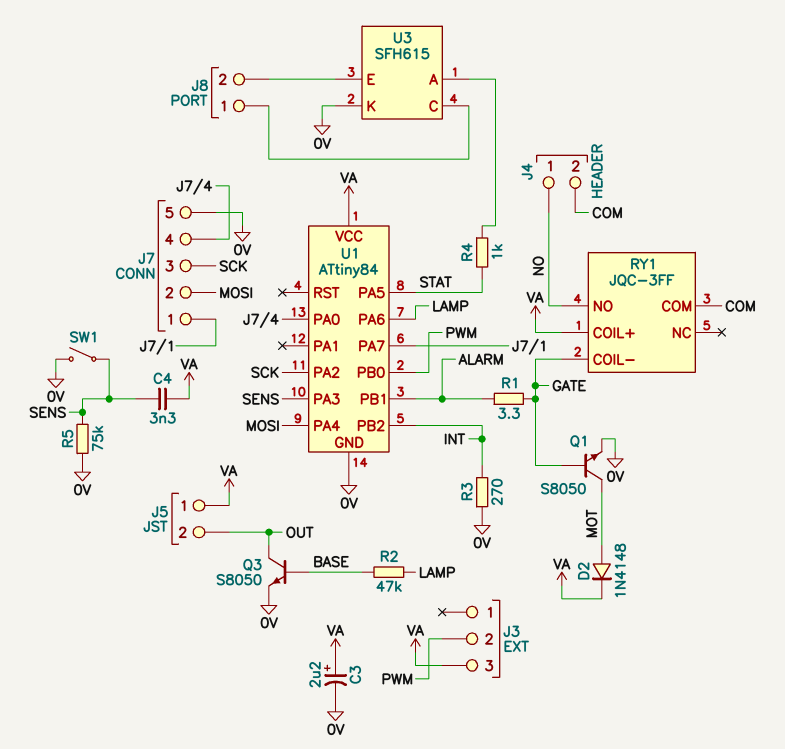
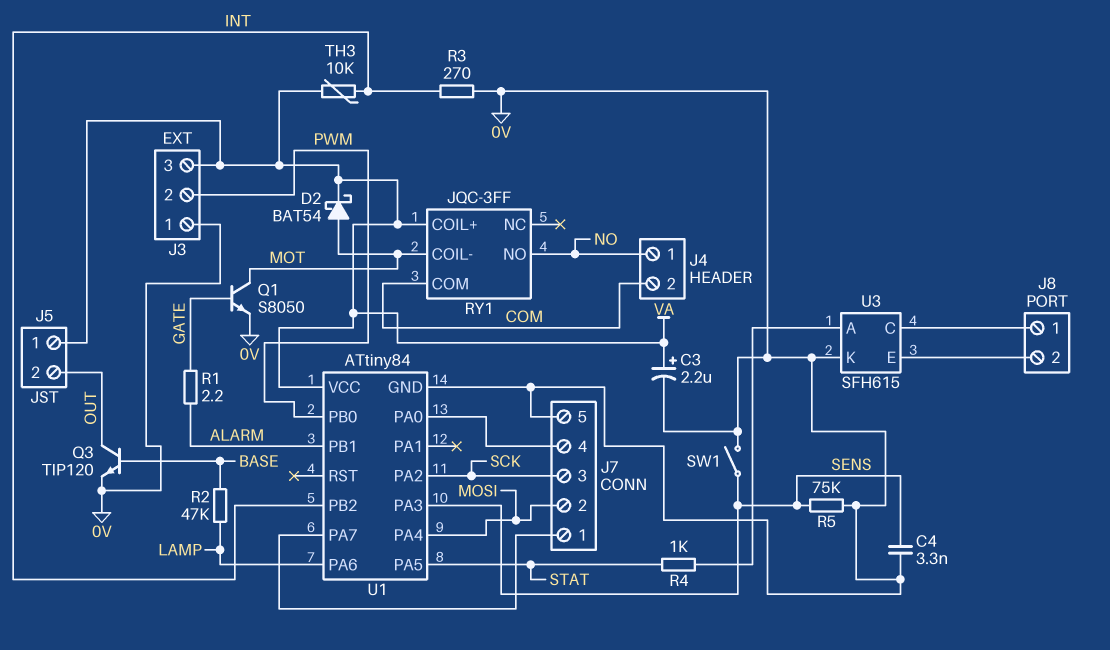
C4: 3.3nF (SENS, VA) -> 3.3nF (0V, SENS)
D2: diode 1N4148 (A MOT, K VA) -> schottky BAT54 (A MOT, K VA)
J3 pin 1: none -> 0V
Q3: NPN S8050 (B BASE, C OUT, E 0V) -> NPN TIP120 (B BASE, C OUT, E 0V)
R1: 3.3 (ALARM, GATE) -> 2.2 (ALARM, GATE)
RY1 pin COIL-: GATE -> MOT
TH3: none -> 10k (INT, VA)

